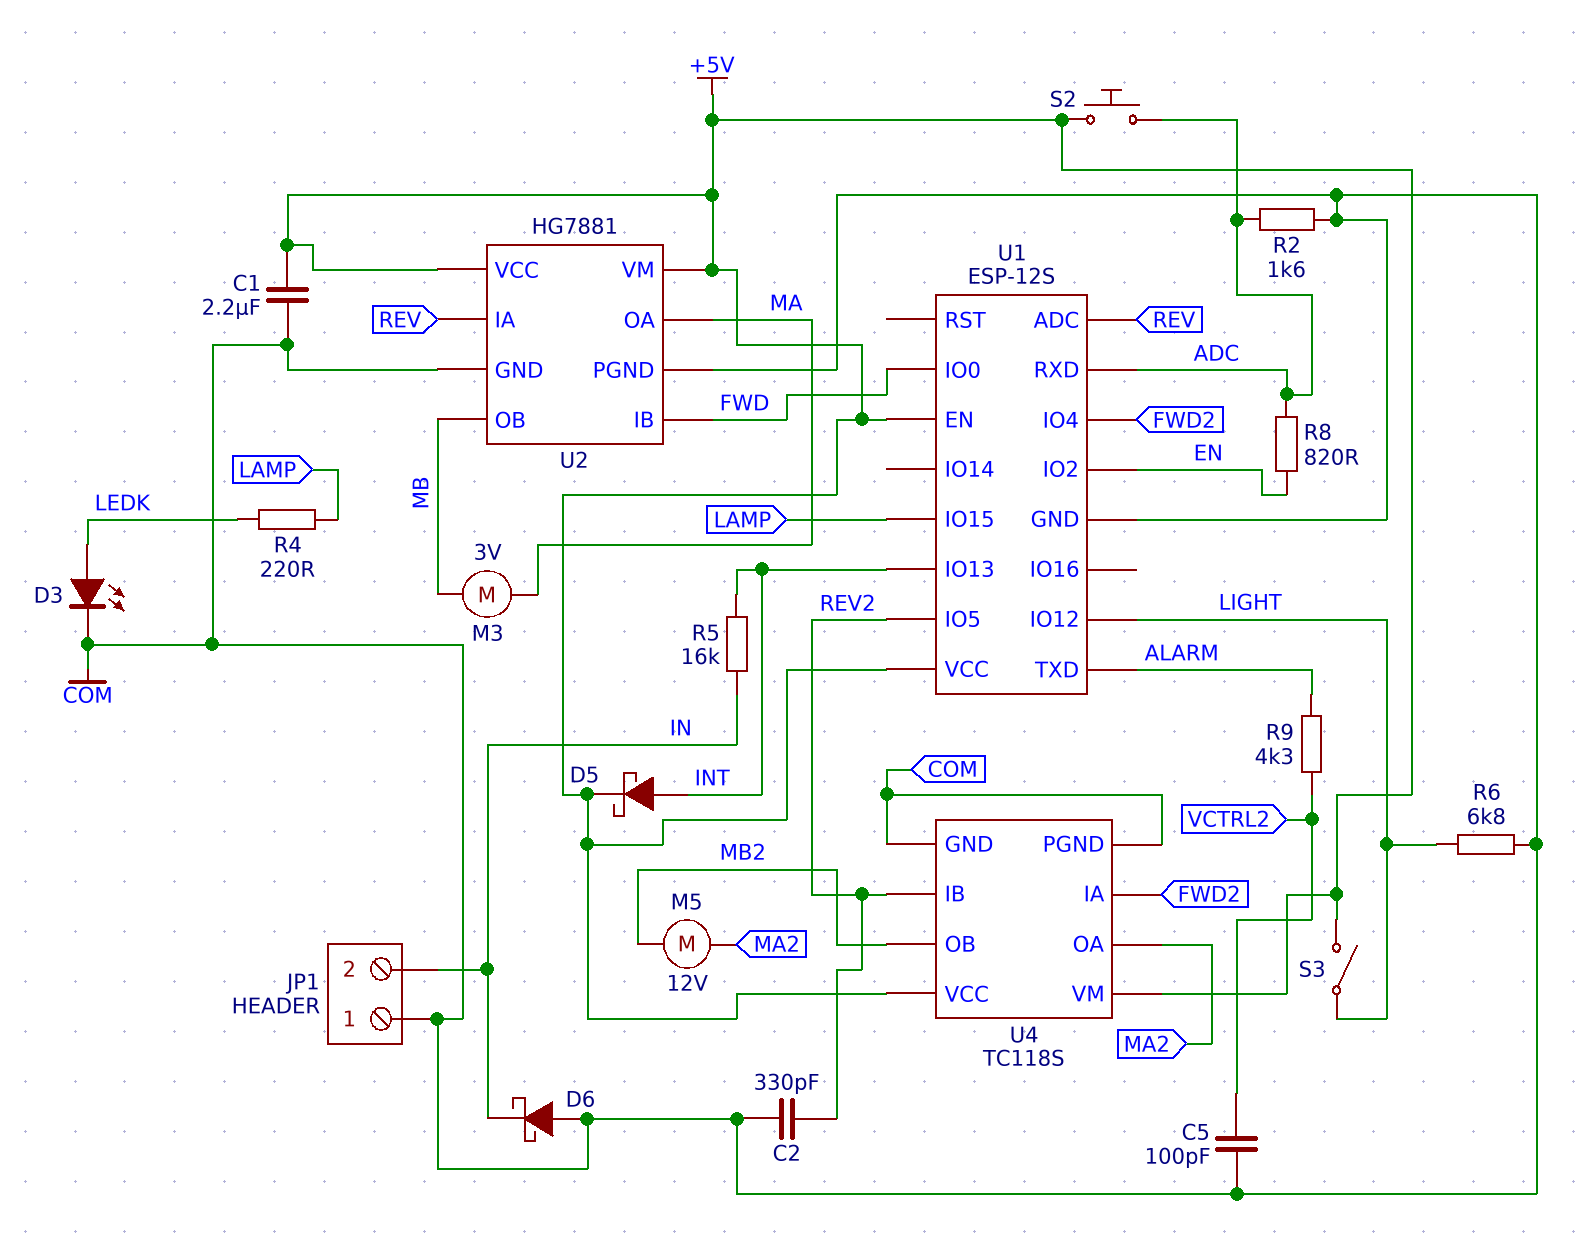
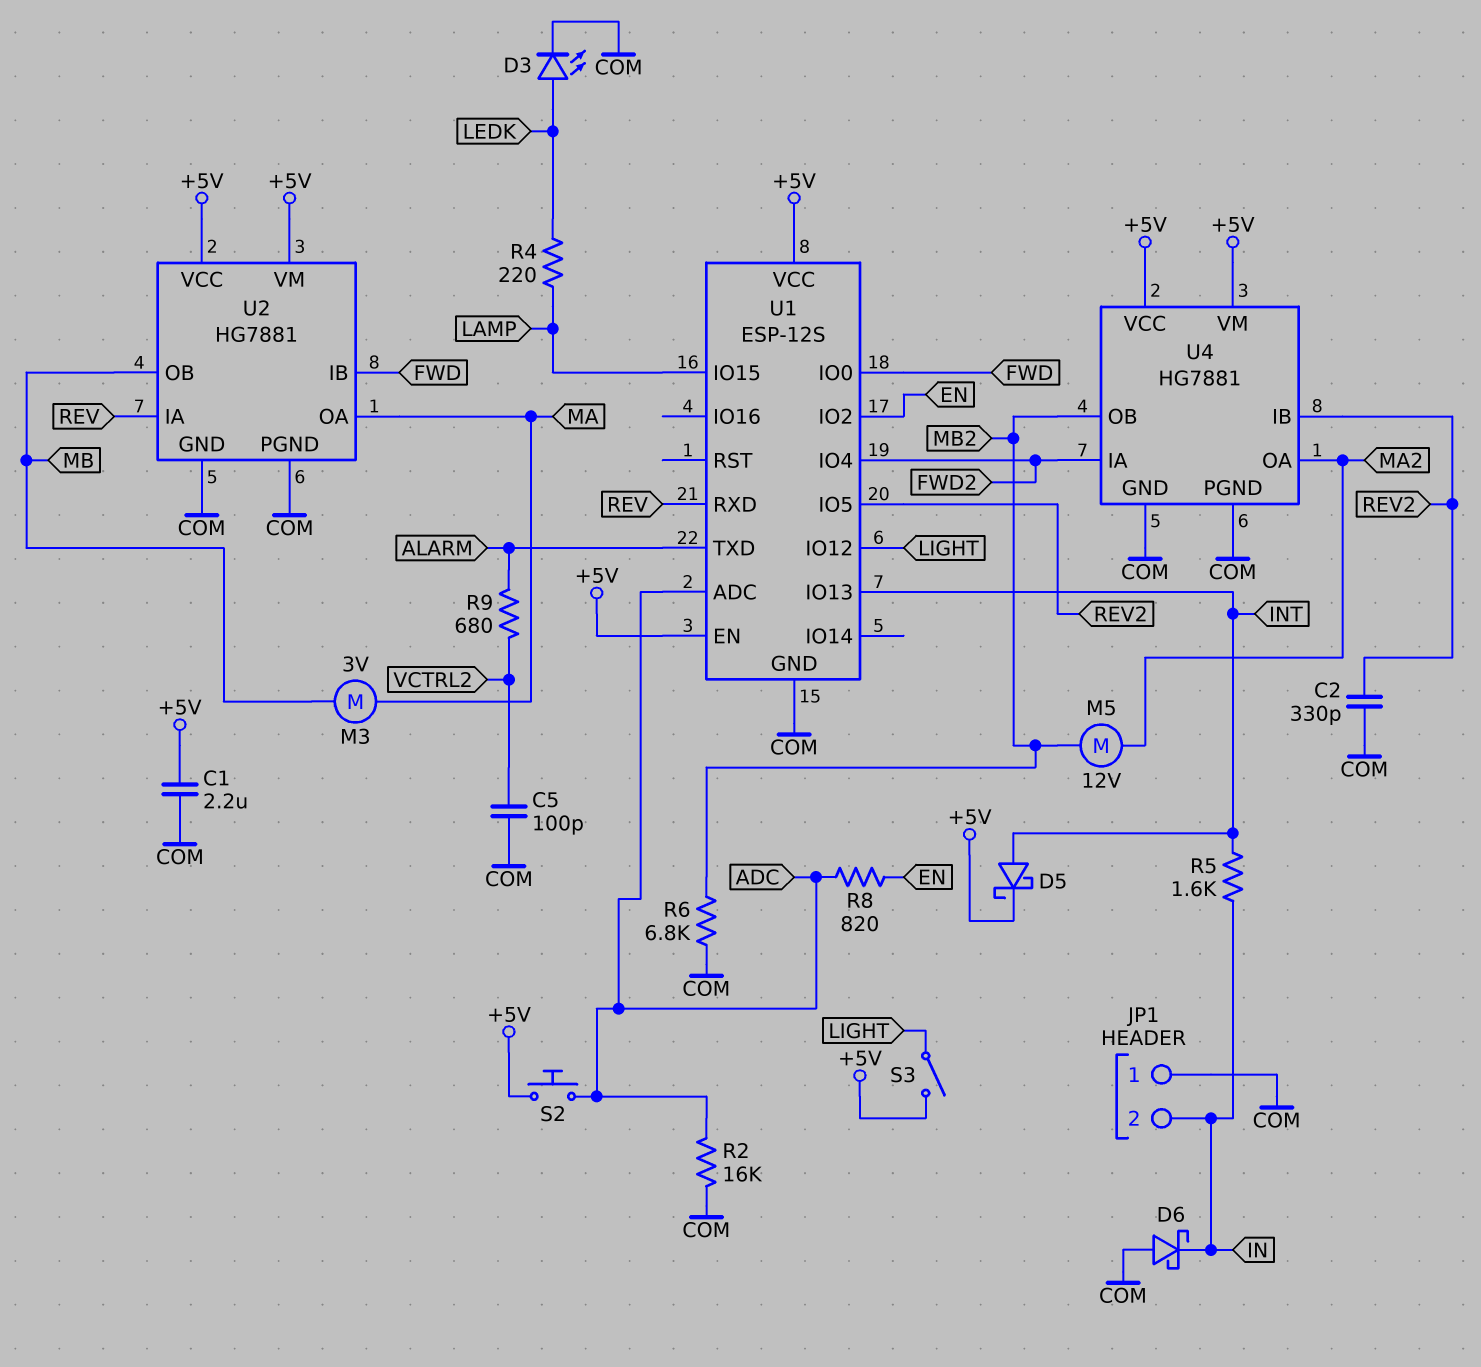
R2: 1.6k (ADC, COM) -> 16k (ADC, COM)
R5: 16k (IN, INT) -> 1.6k (IN, INT)
R6: 6.8k (COM, LIGHT) -> 6.8k (COM, MB2)
R9: 4.3k (ALARM, VCTRL2) -> 680 (ALARM, VCTRL2)
U1 pin ADC: REV -> ADC
U1 pin RXD: ADC -> REV
U4: TC118S -> HG7881

